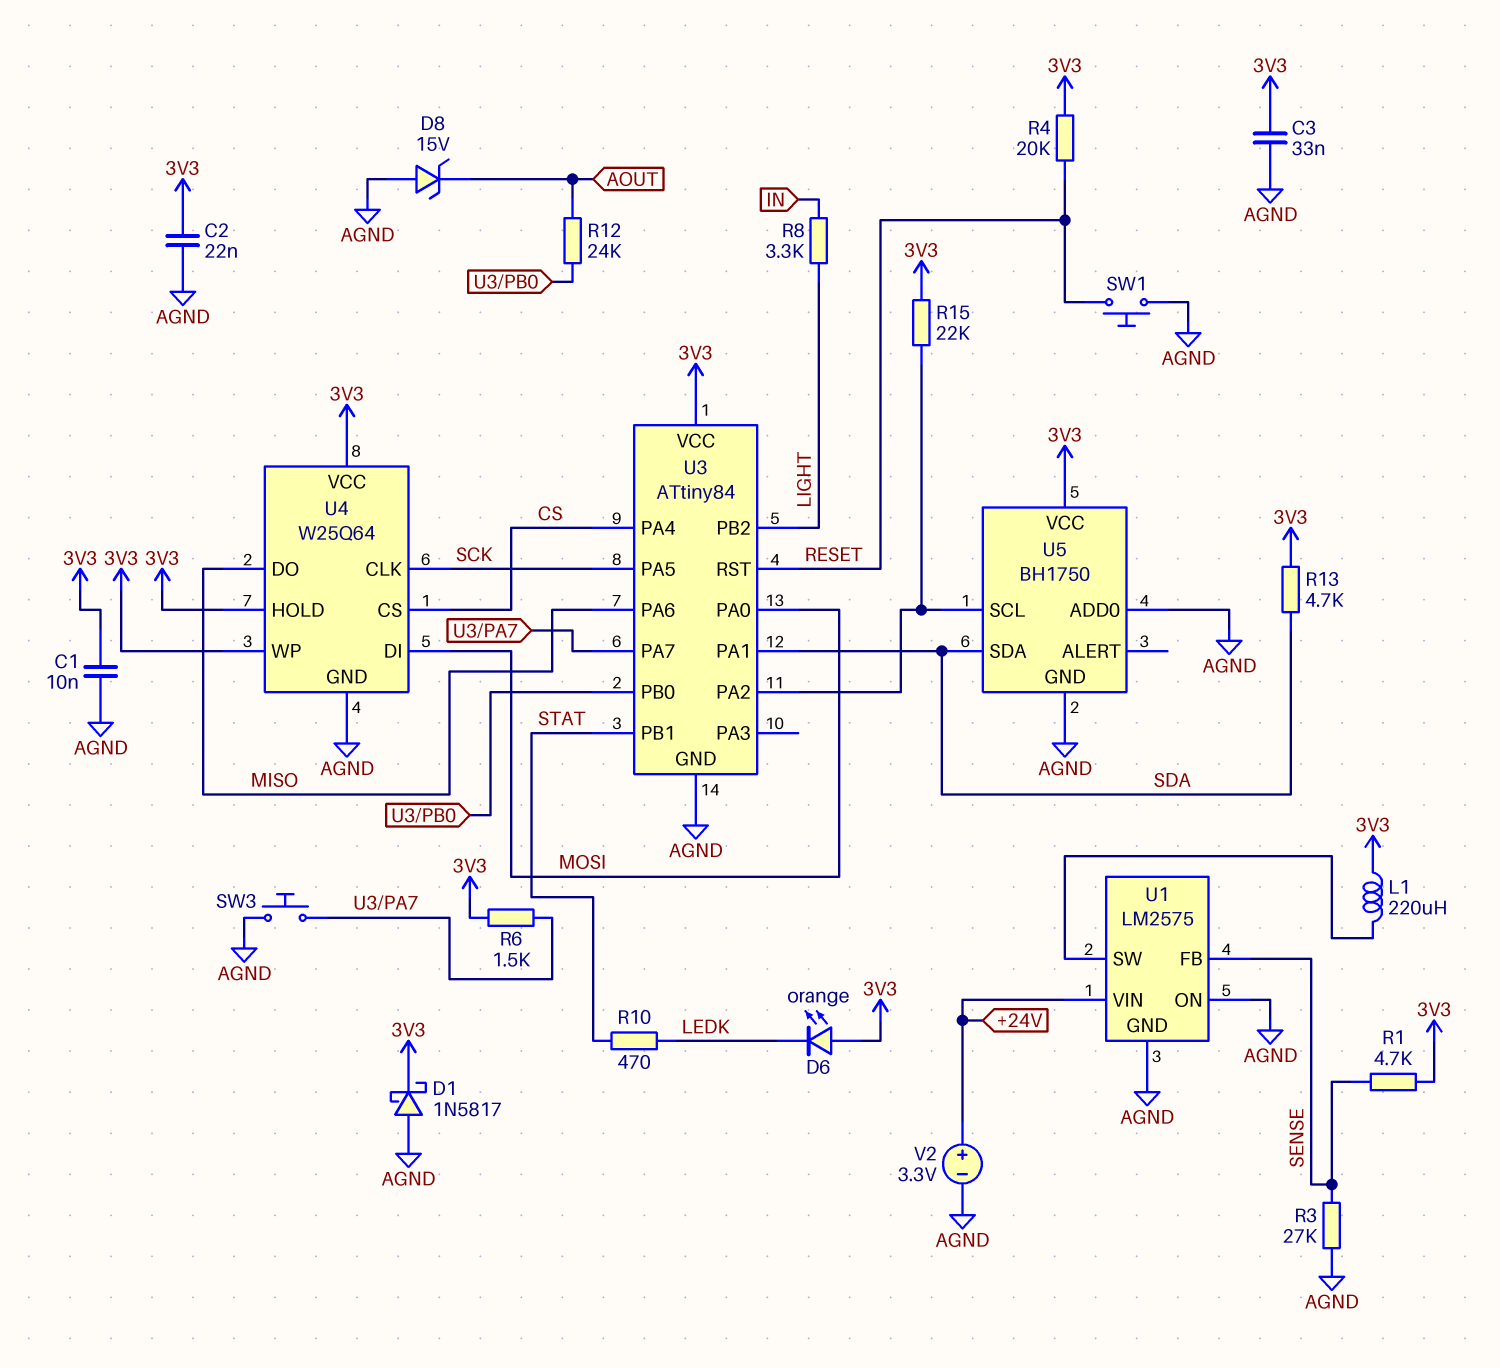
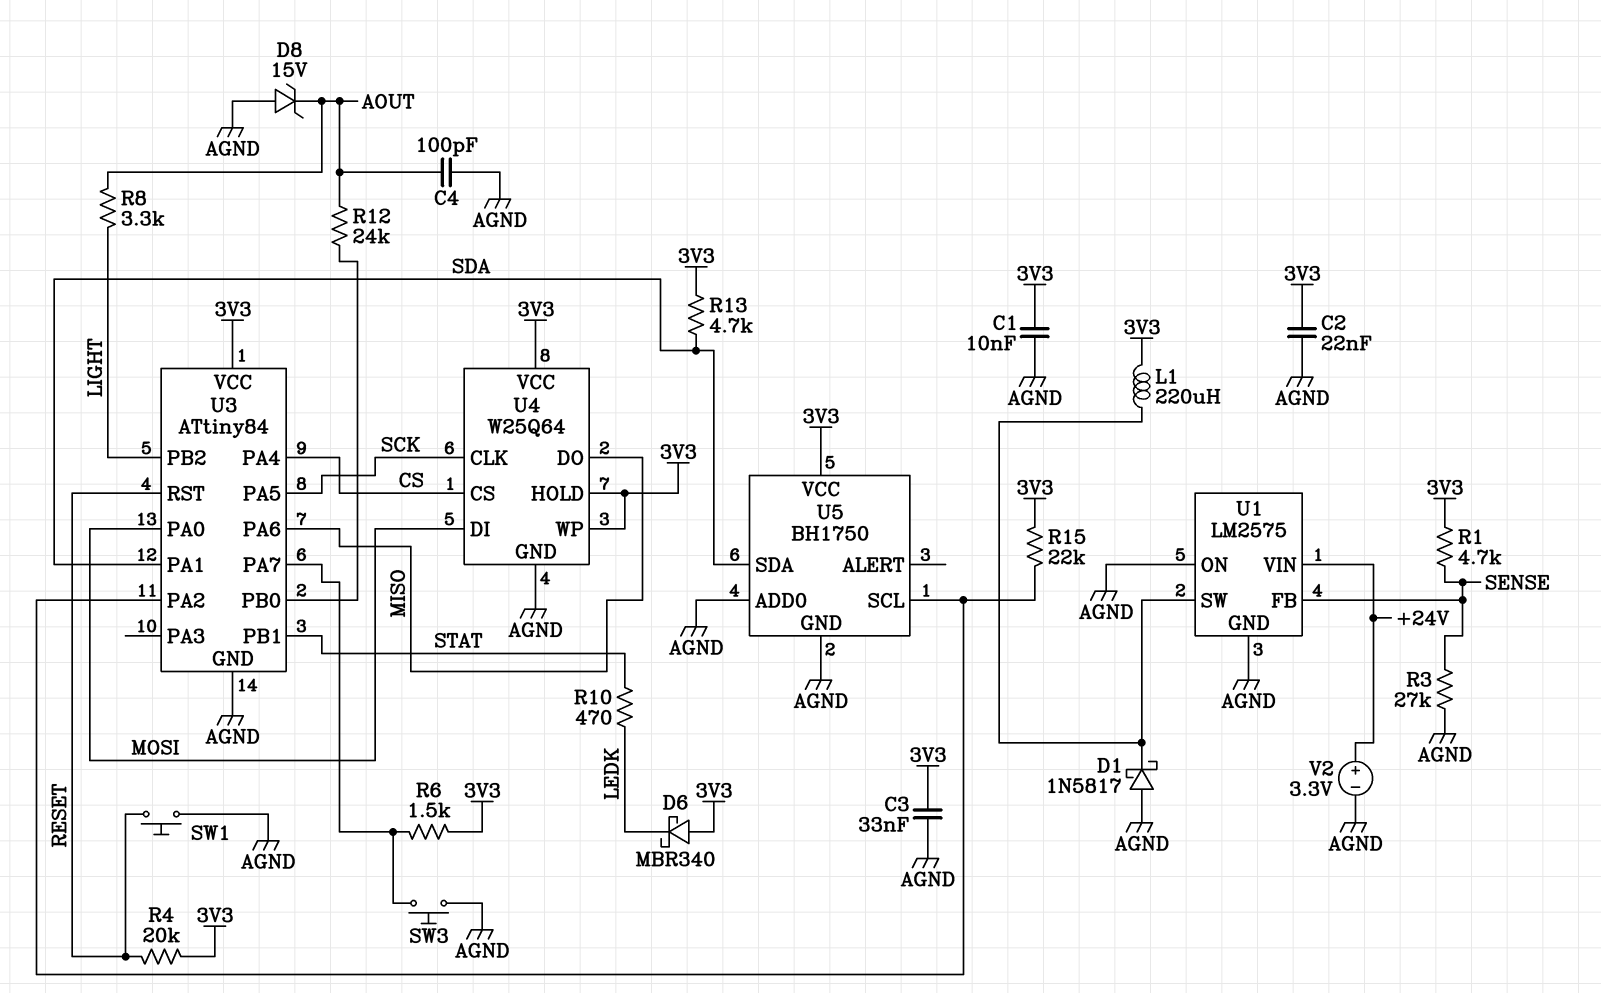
C4: none -> 100pF (AGND, AOUT)
D1: schottky 1N5817 (A AGND, K 3V3) -> schottky 1N5817 (A AGND, K U1/SW)
D6: LED orange (A 3V3, K LEDK) -> schottky MBR340 (A 3V3, K LEDK)
R8: 3.3k (IN, LIGHT) -> 3.3k (AOUT, LIGHT)

